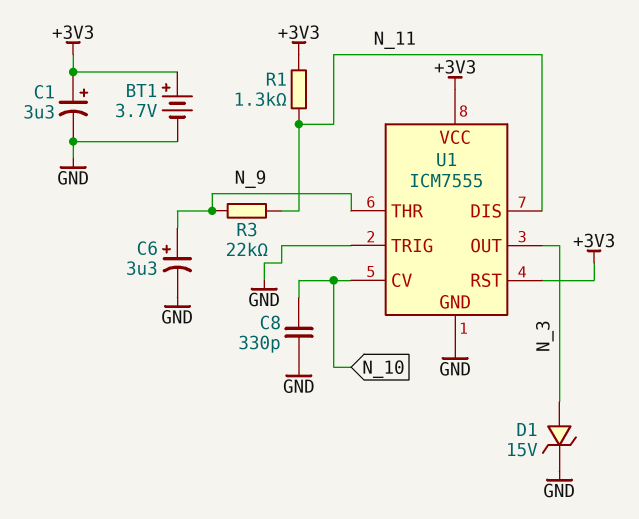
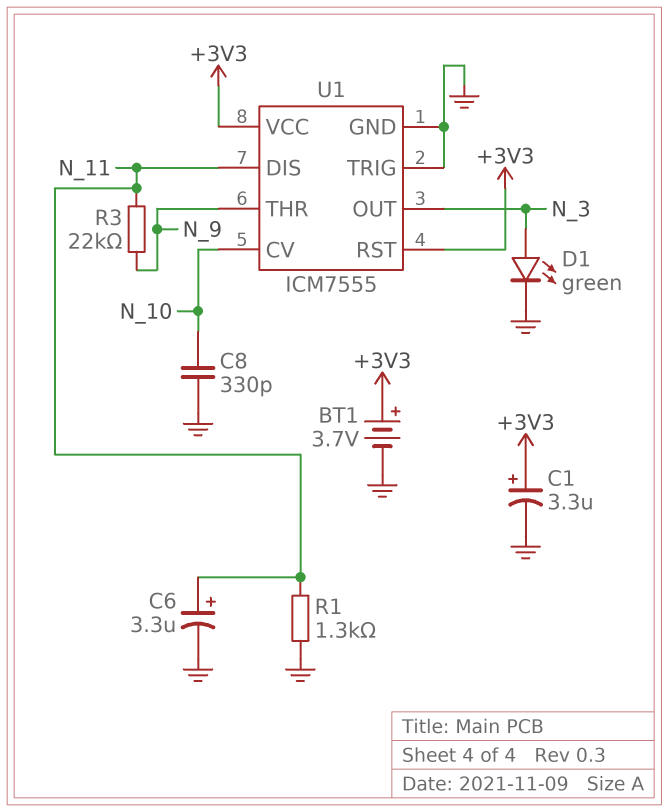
C6: 3.3uF (plus N_9, minus GND) -> 3.3uF (plus N_11, minus GND)
D1: zener 15V (A N_3, K GND) -> LED green (A N_3, K GND)
R1: 1.3k (+3V3, N_11) -> 1.3k (GND, N_11)

